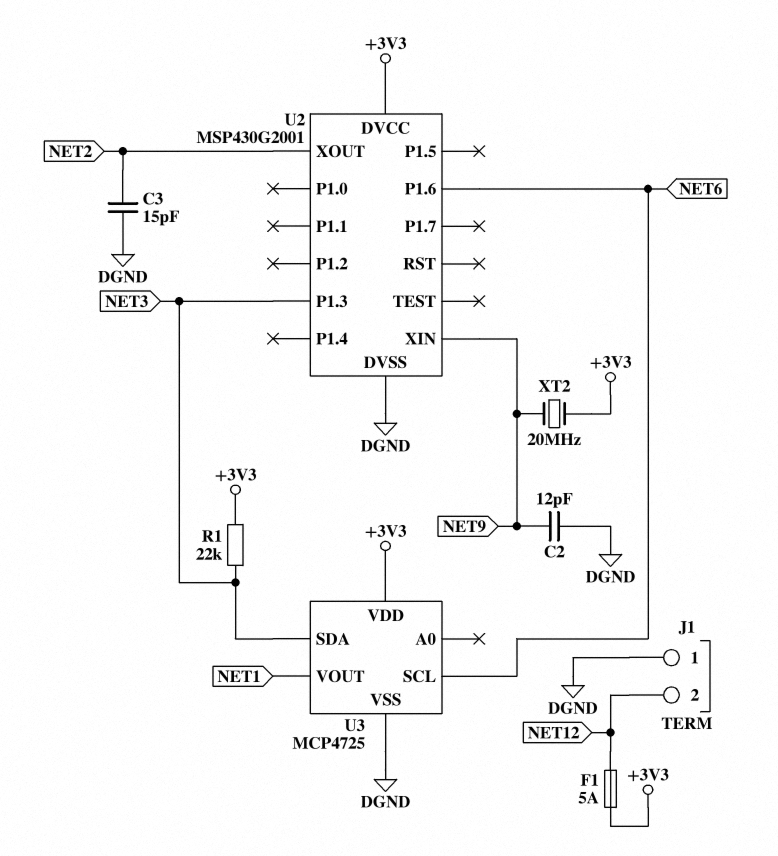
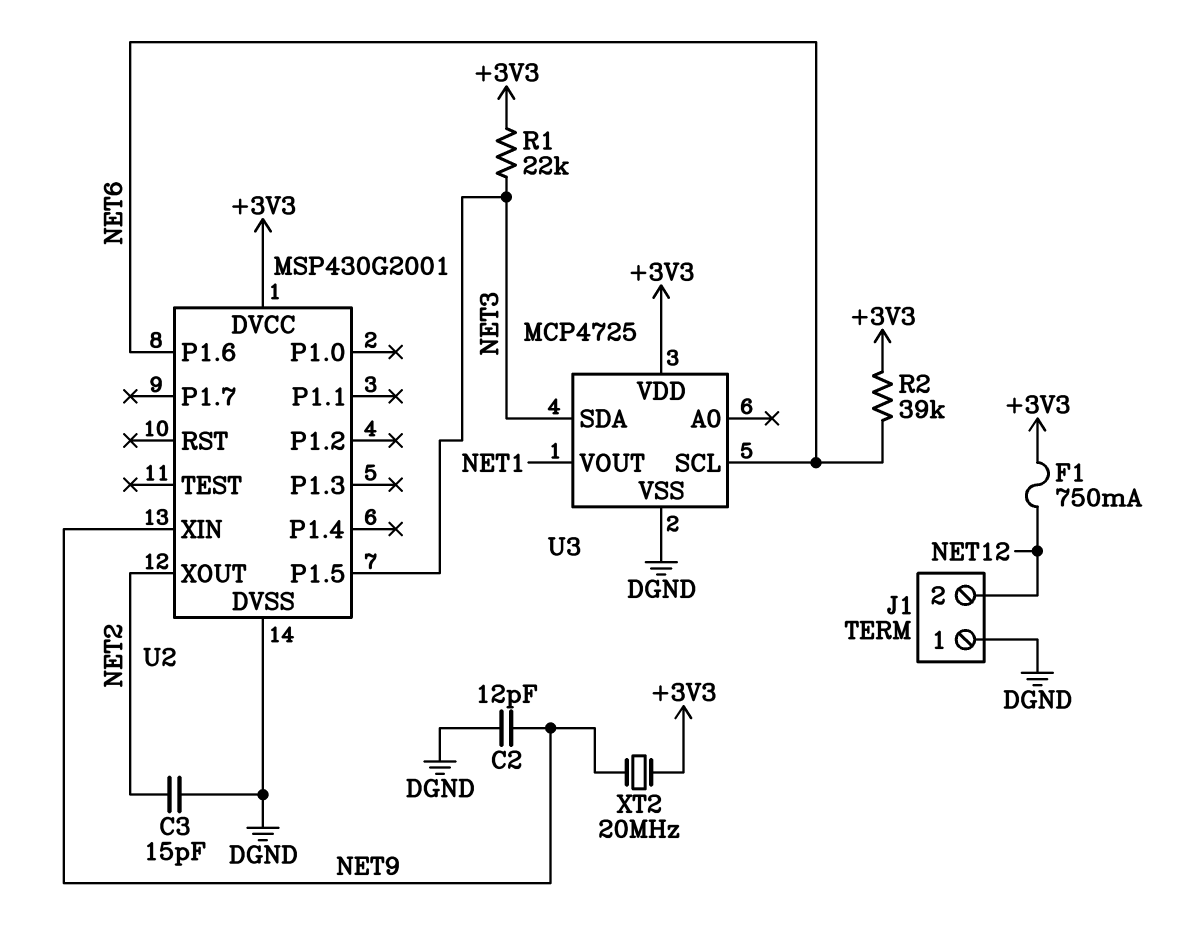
F1: 5A (+3V3, NET12) -> 750mA (+3V3, NET12)
R2: none -> 39k (+3V3, NET6)
U2 pin P1.3: NET3 -> none
U2 pin P1.5: none -> NET3

